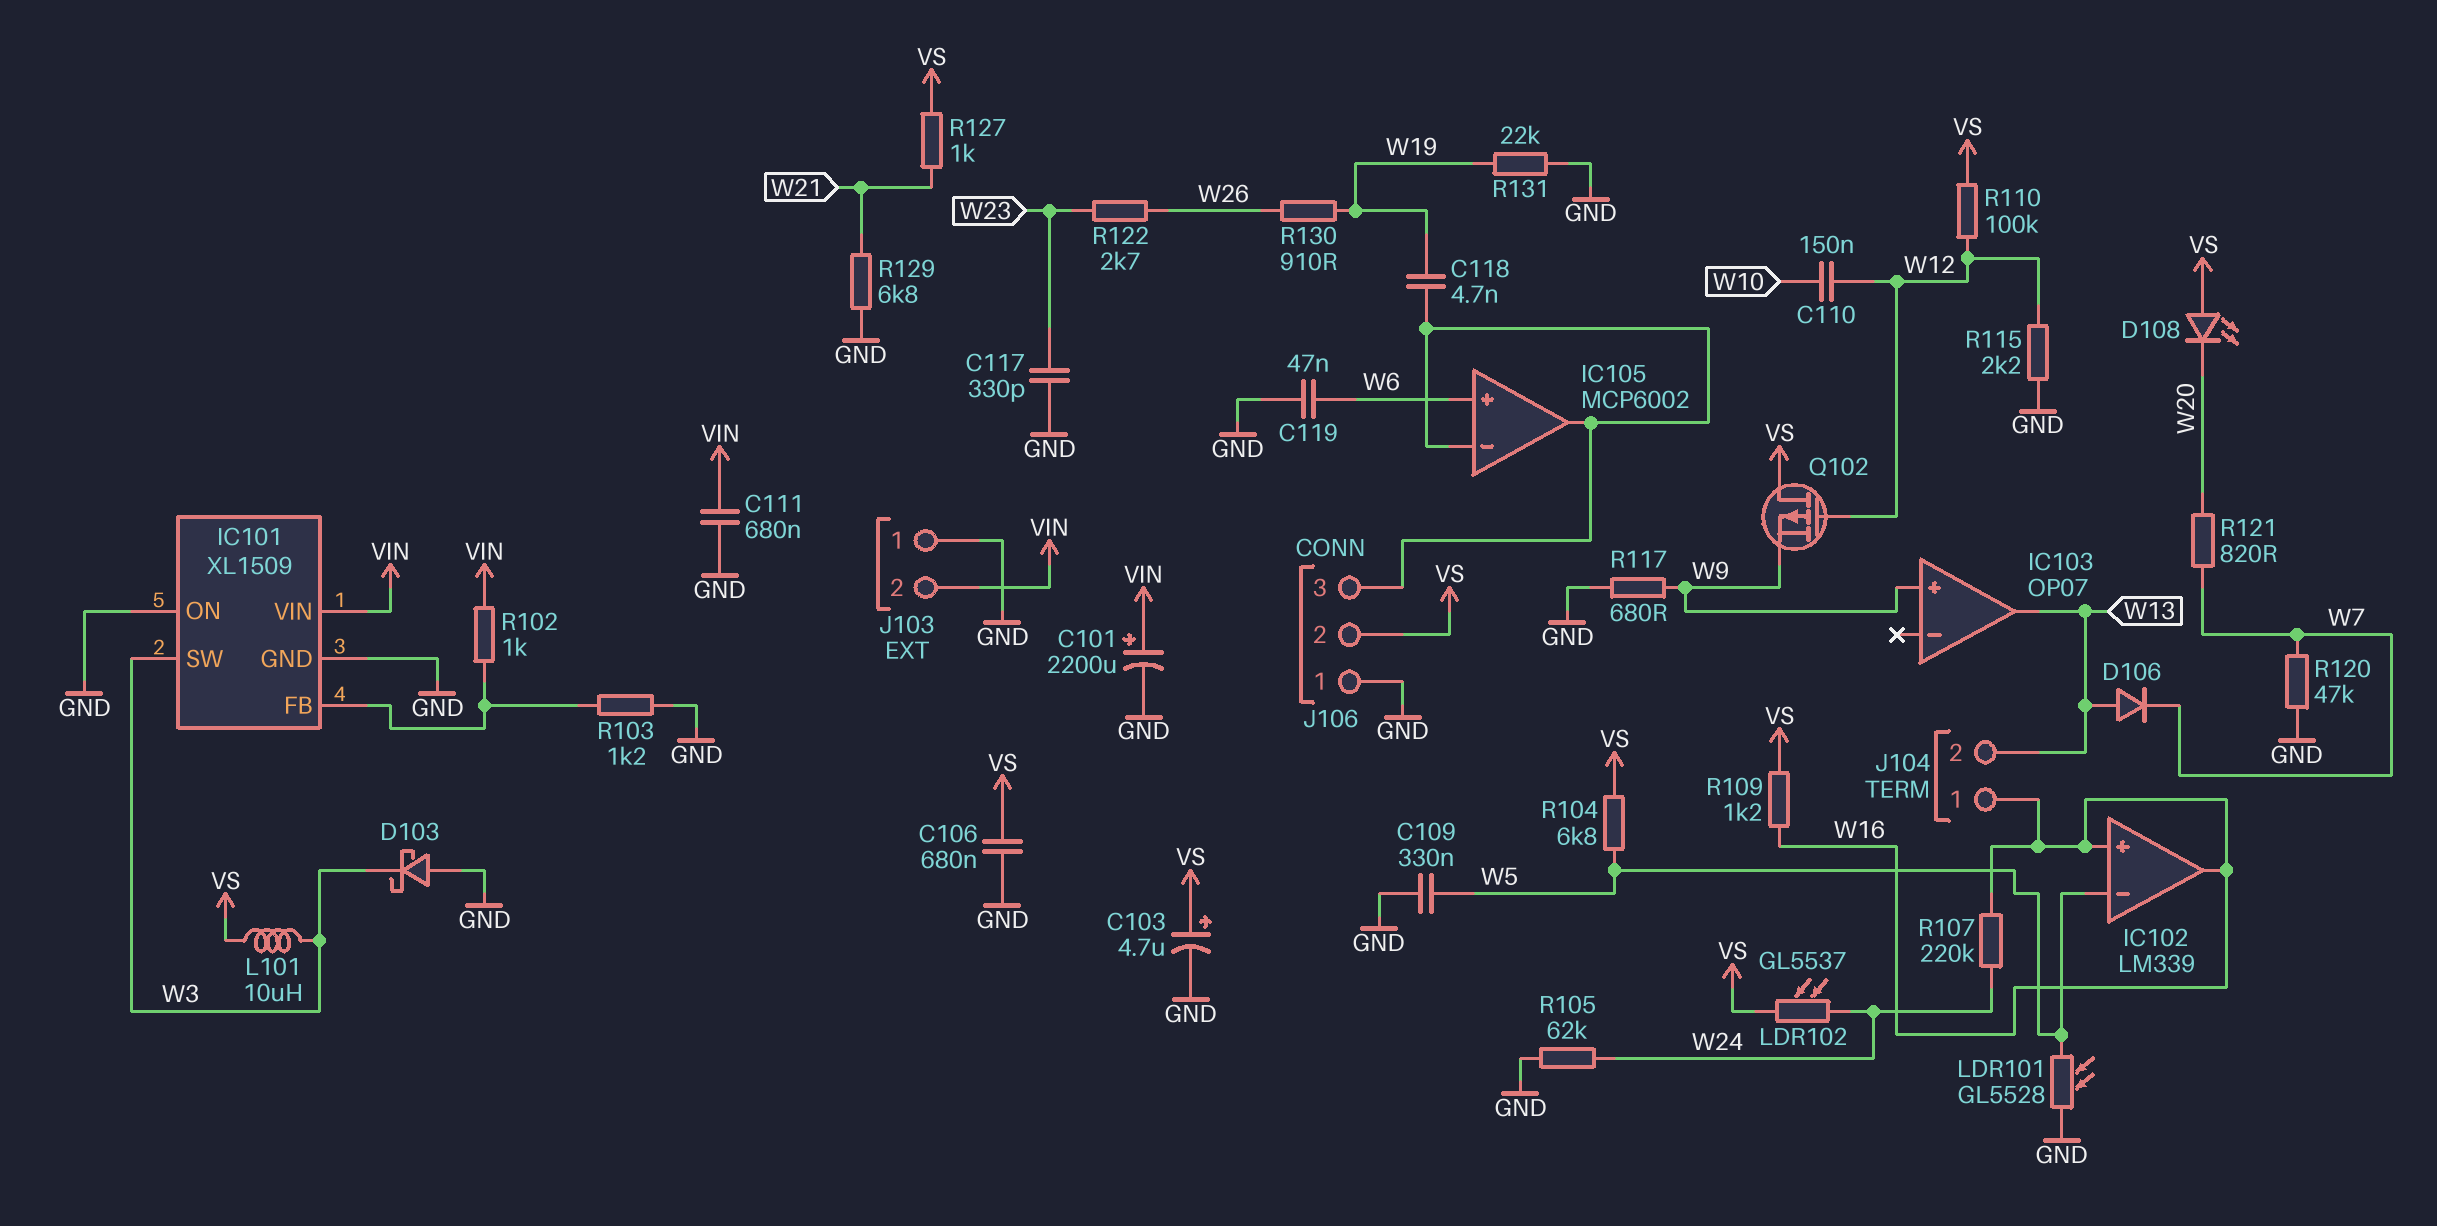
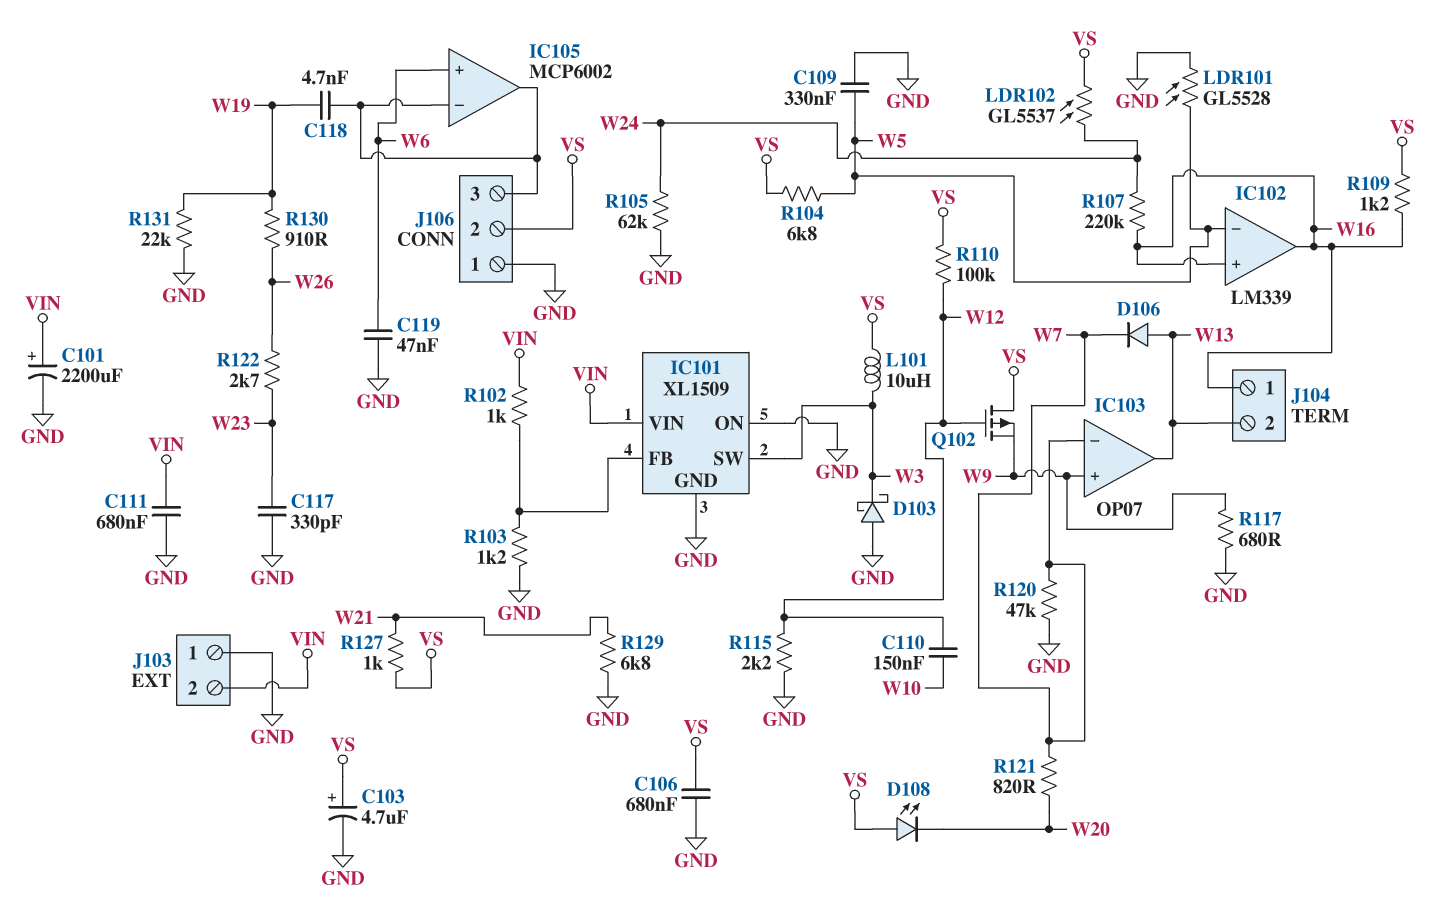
IC103 pin in-: none -> W7

